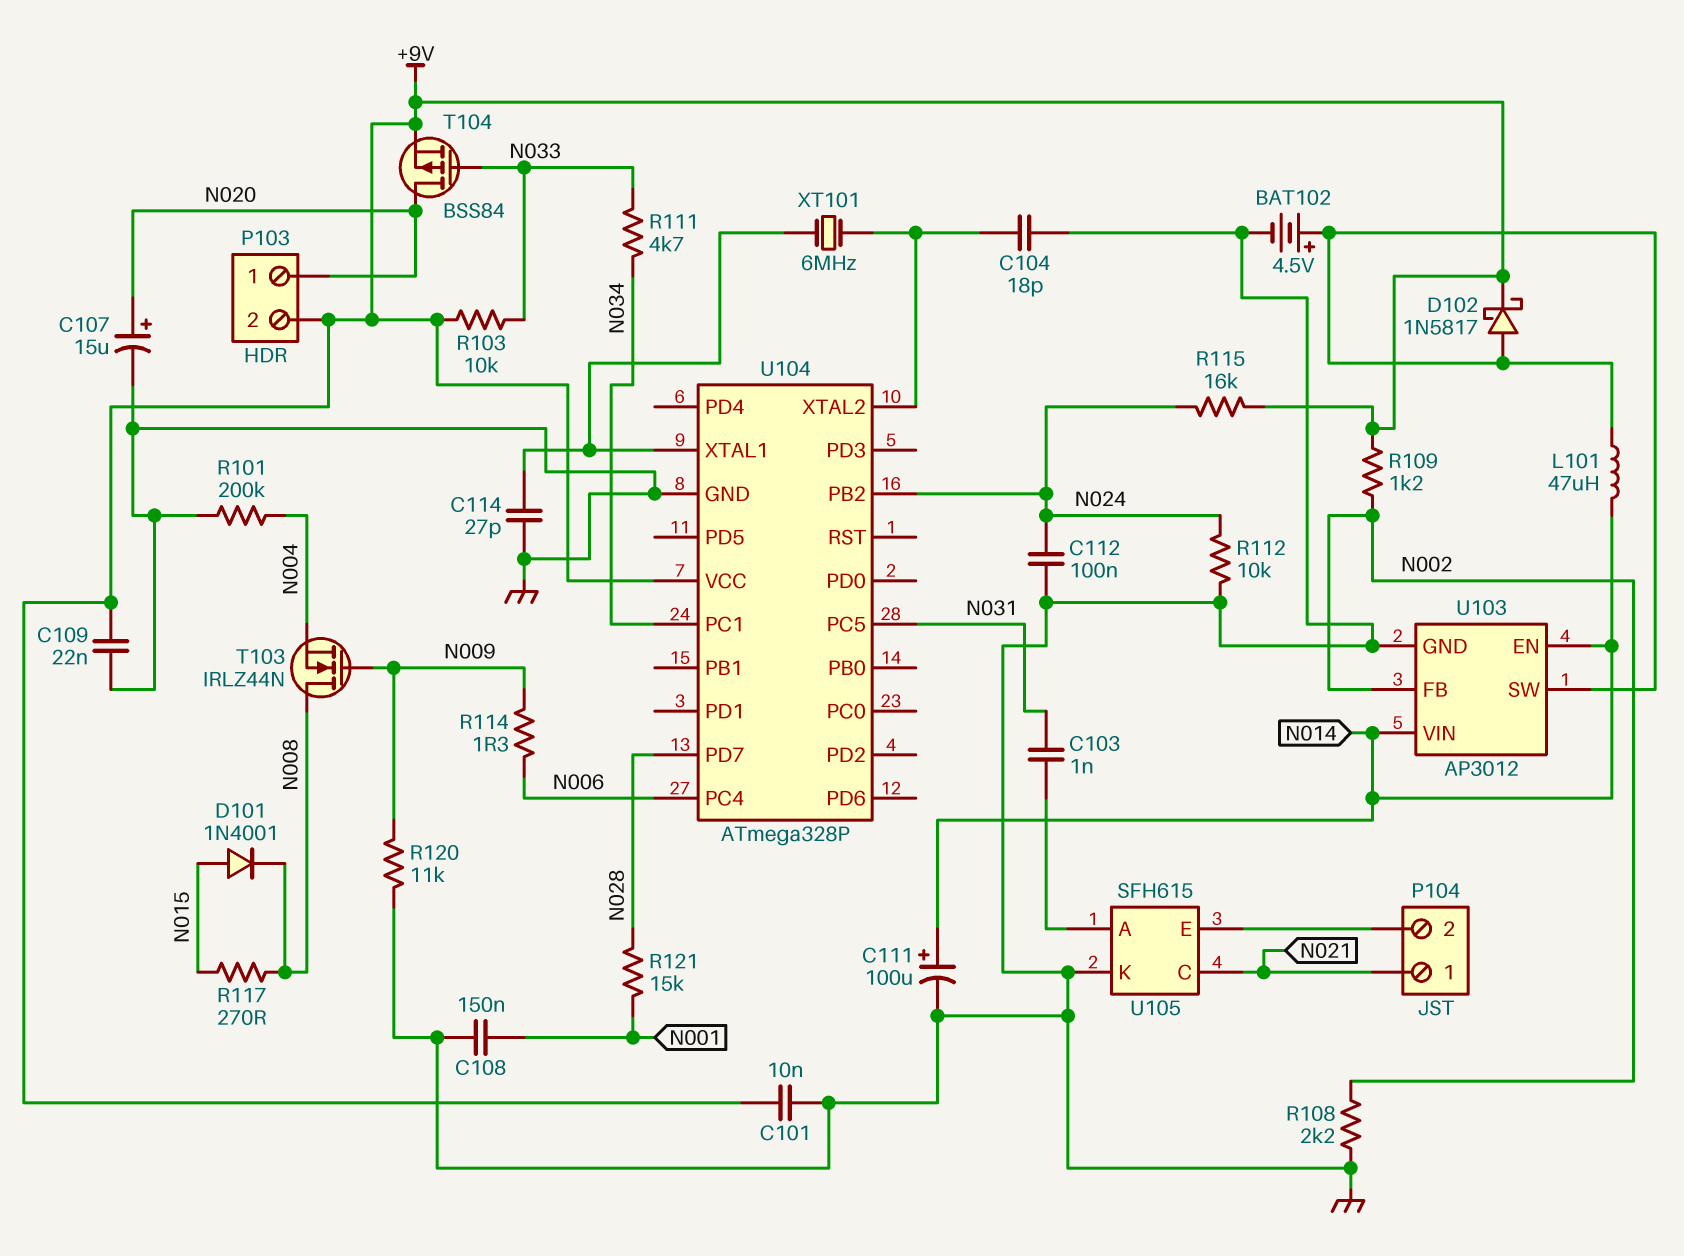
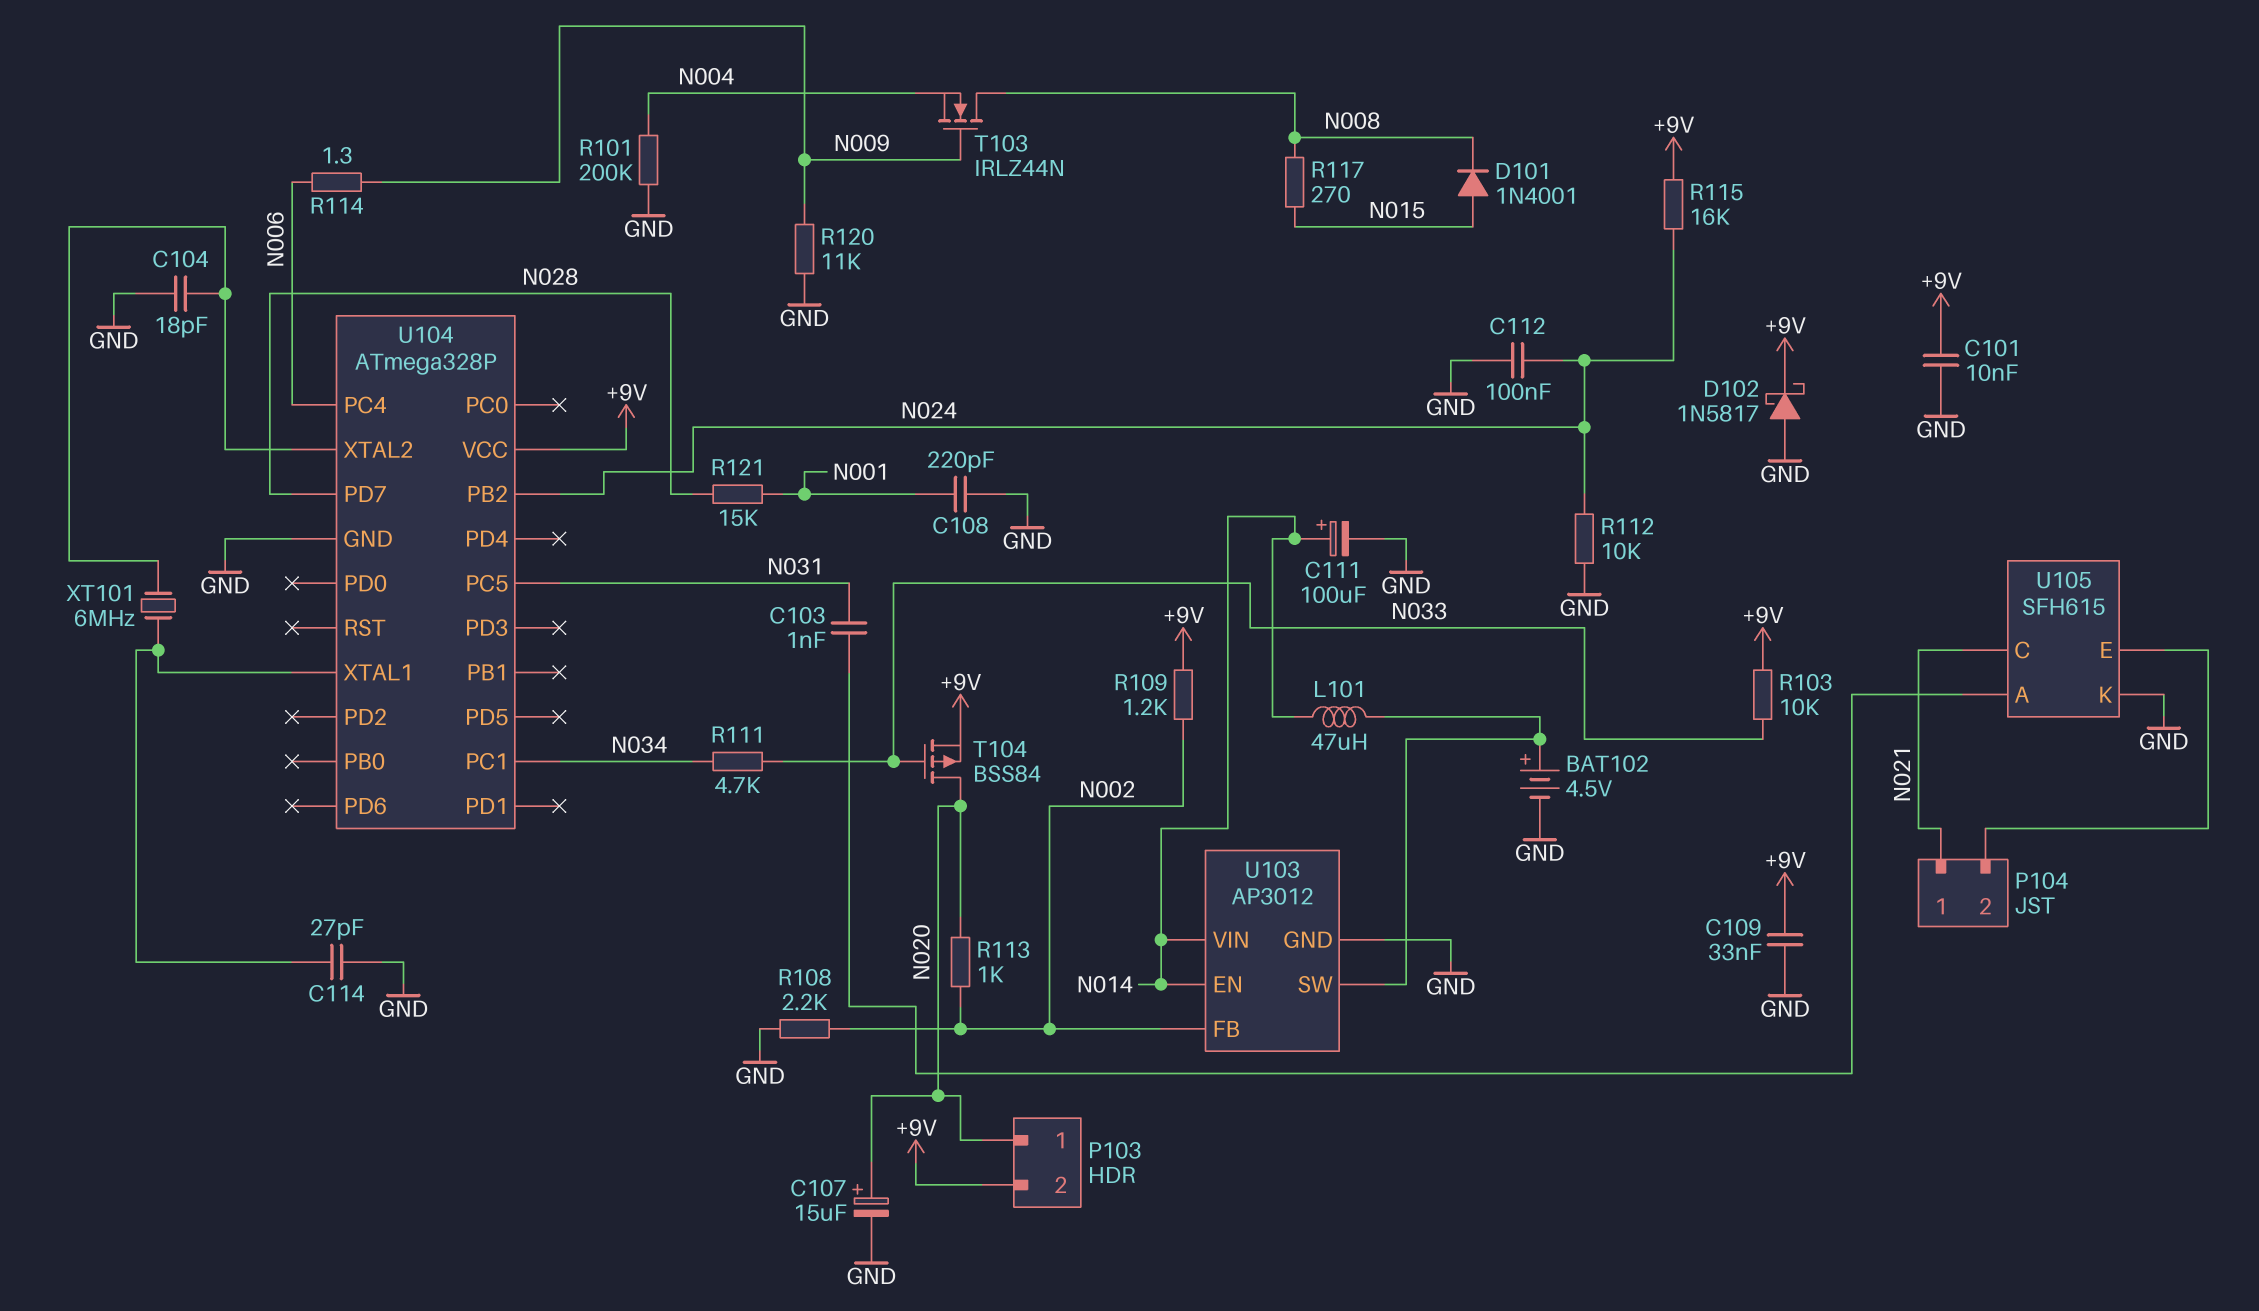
C108: 150nF (GND, N001) -> 220pF (GND, N001)
C109: 22nF (+9V, GND) -> 33nF (+9V, GND)
D102: schottky 1N5817 (A U103/SW, K +9V) -> schottky 1N5817 (A GND, K +9V)
R113: none -> 1k (N002, N020)

